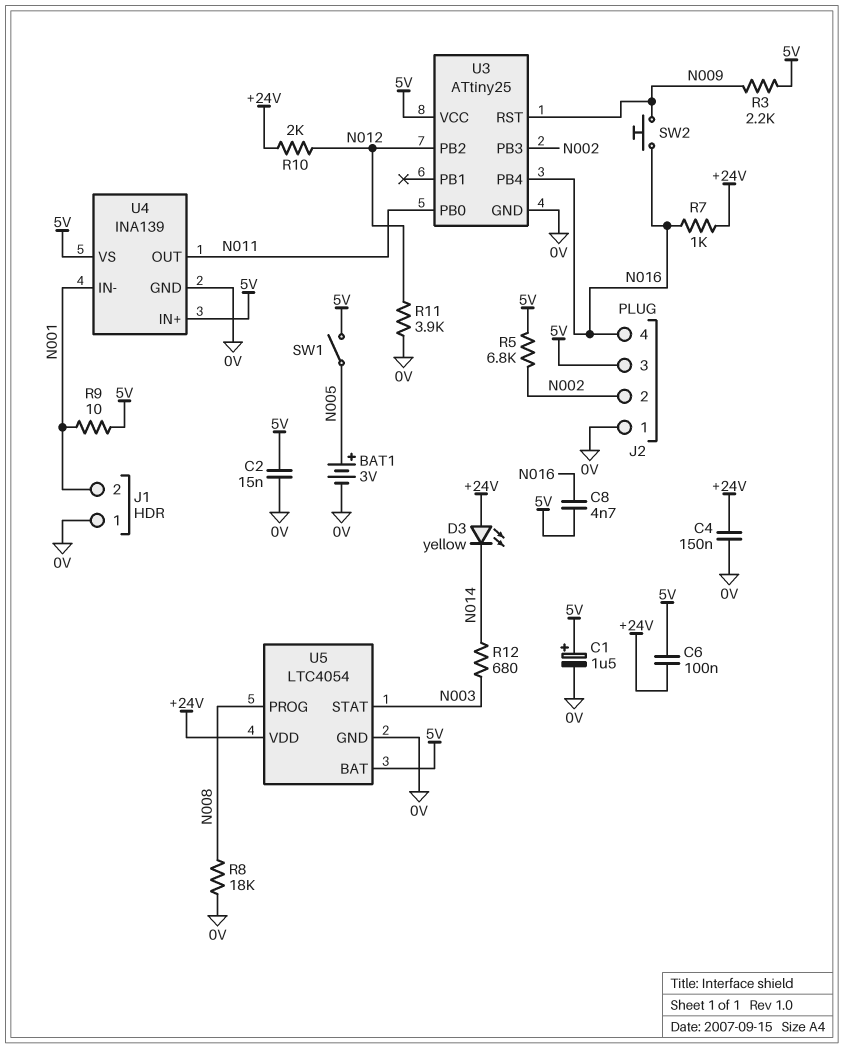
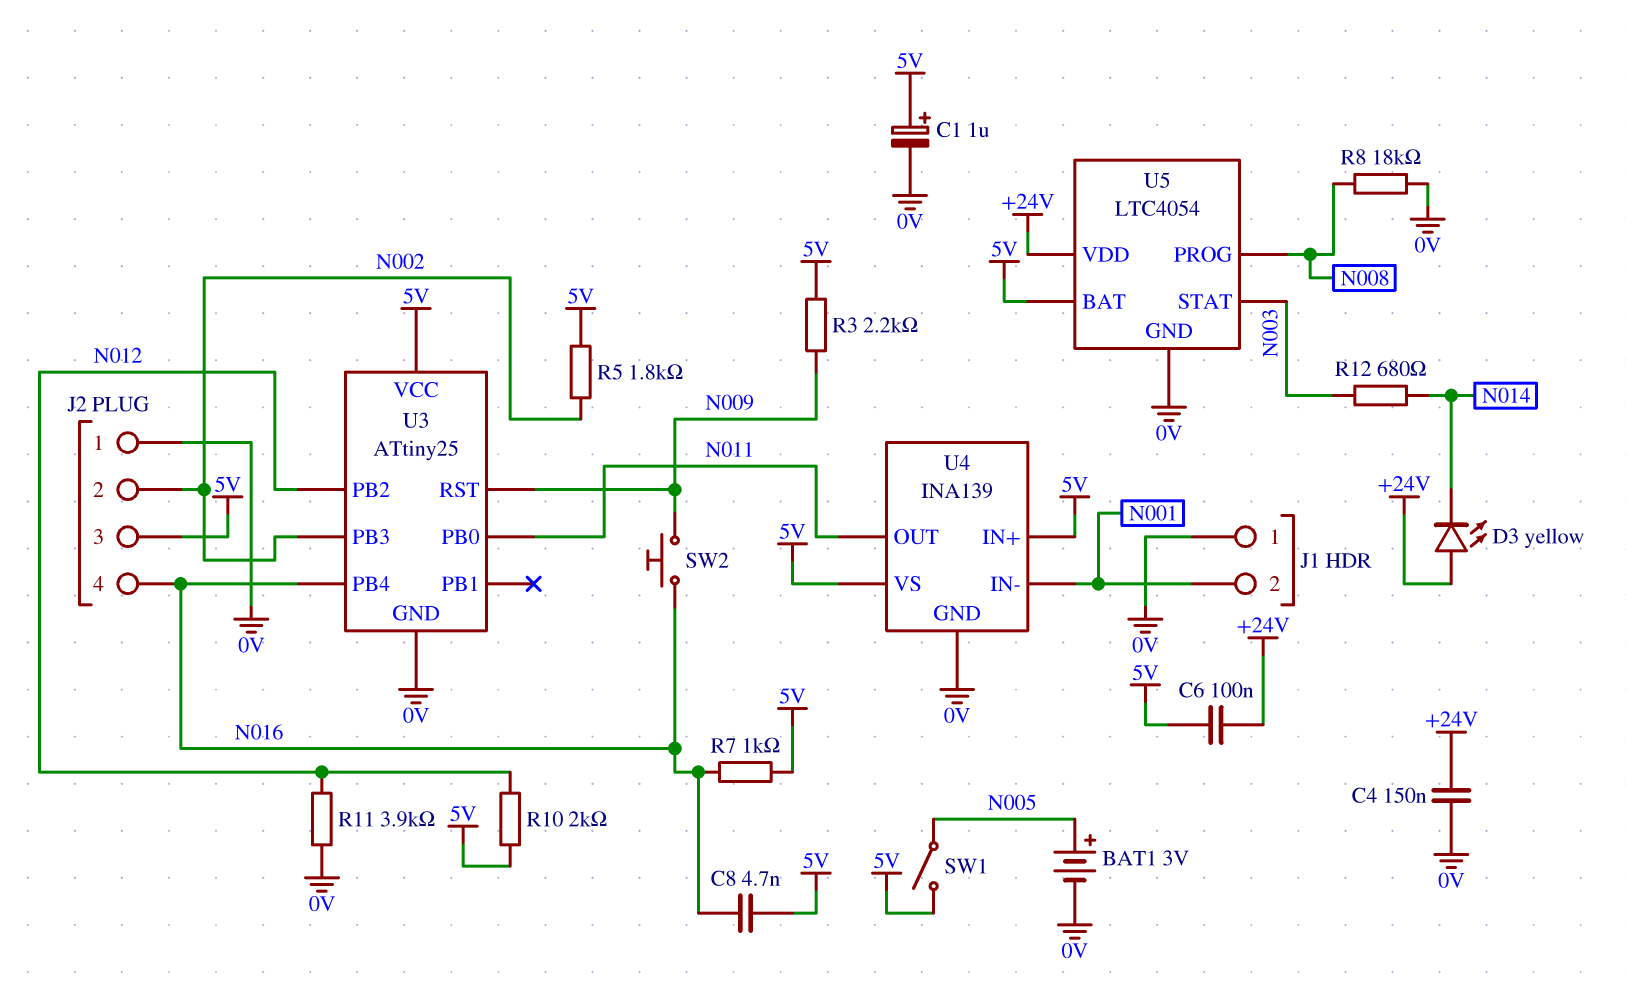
C1: 1.5uF (plus 5V, minus 0V) -> 1uF (plus 5V, minus 0V)
C2: 15nF (0V, 5V) -> none
R5: 6.8k (5V, N002) -> 1.8k (5V, N002)
R7: 1k (+24V, N016) -> 1k (5V, N016)
R9: 10 (5V, N001) -> none
R10: 2k (+24V, N012) -> 2k (5V, N012)

